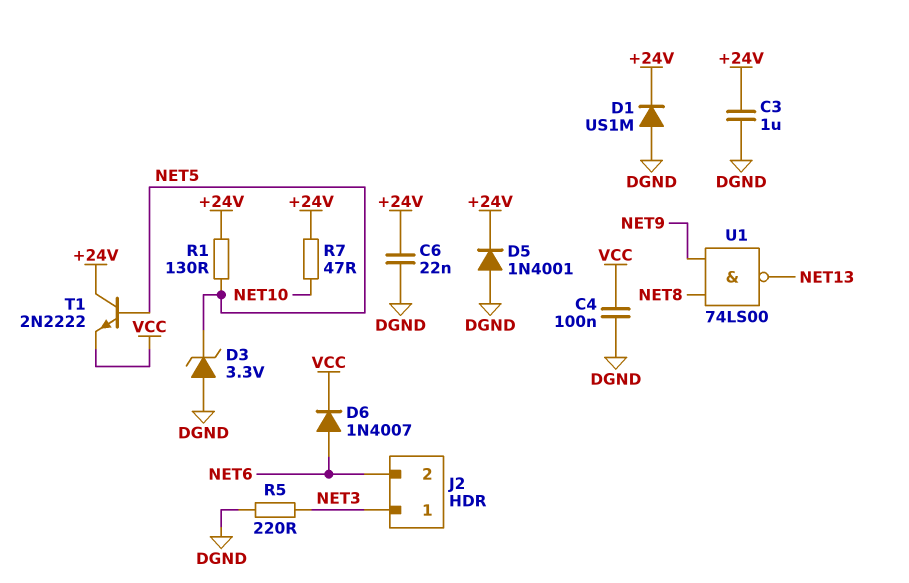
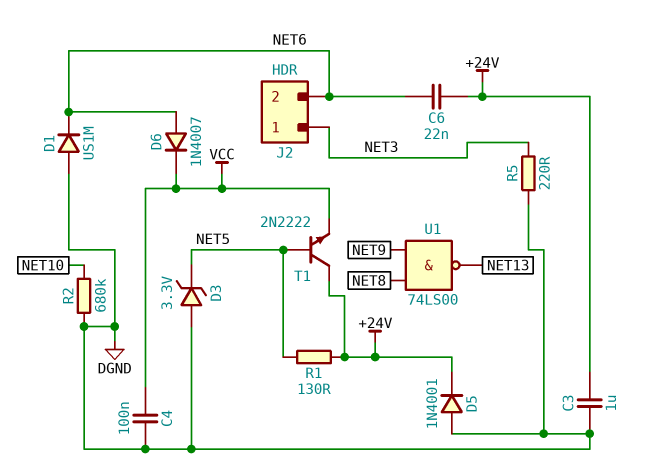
C6: 22nF (+24V, DGND) -> 22nF (+24V, NET6)
D1: diode US1M (A DGND, K +24V) -> diode US1M (A DGND, K NET6)
R2: none -> 680k (DGND, NET10)
R7: 47 (+24V, NET10) -> none

